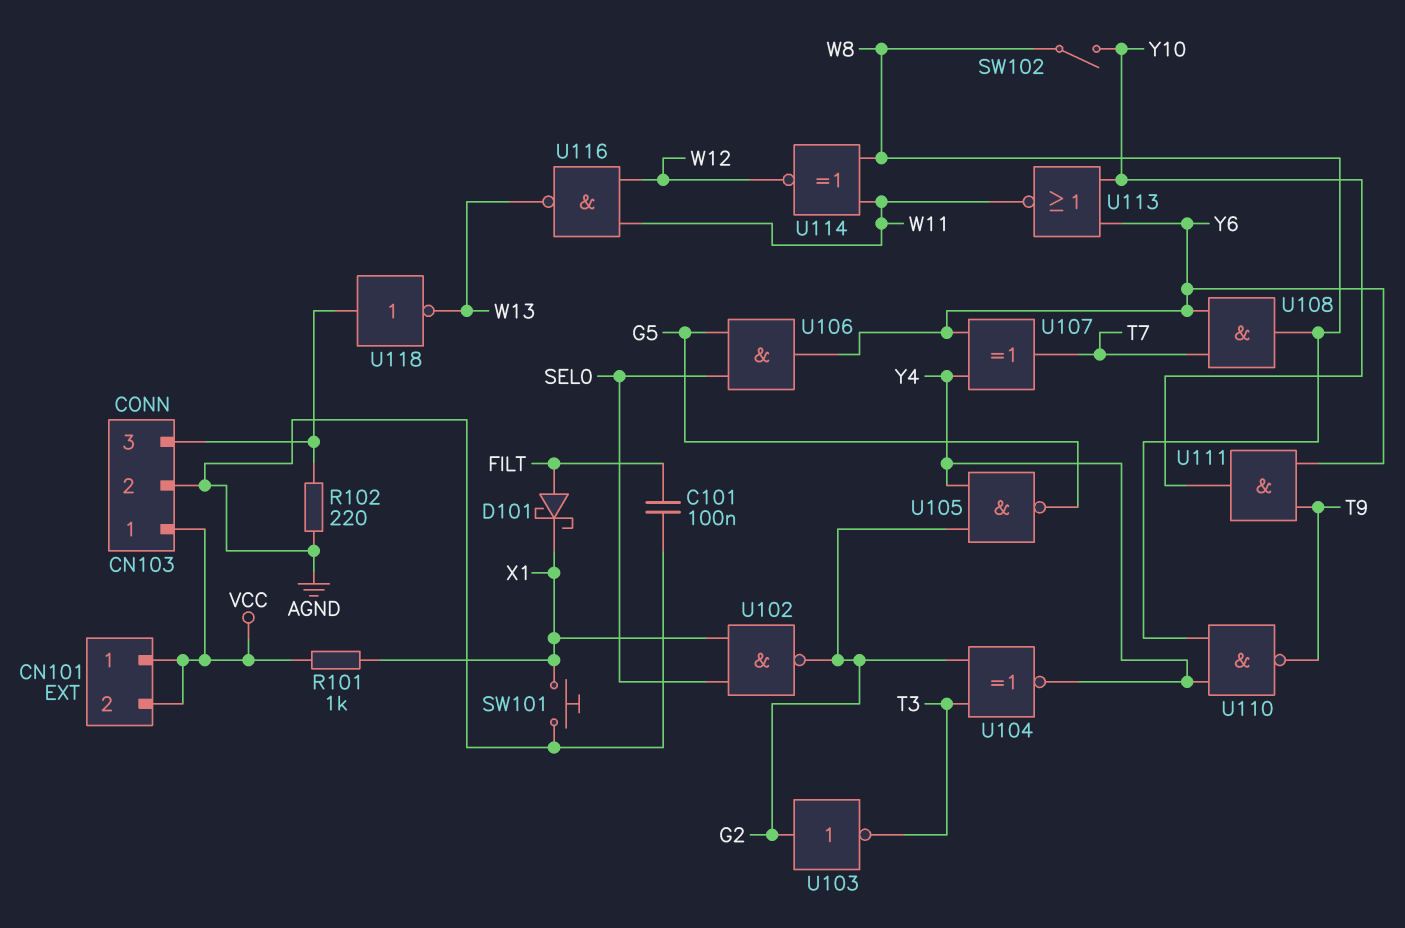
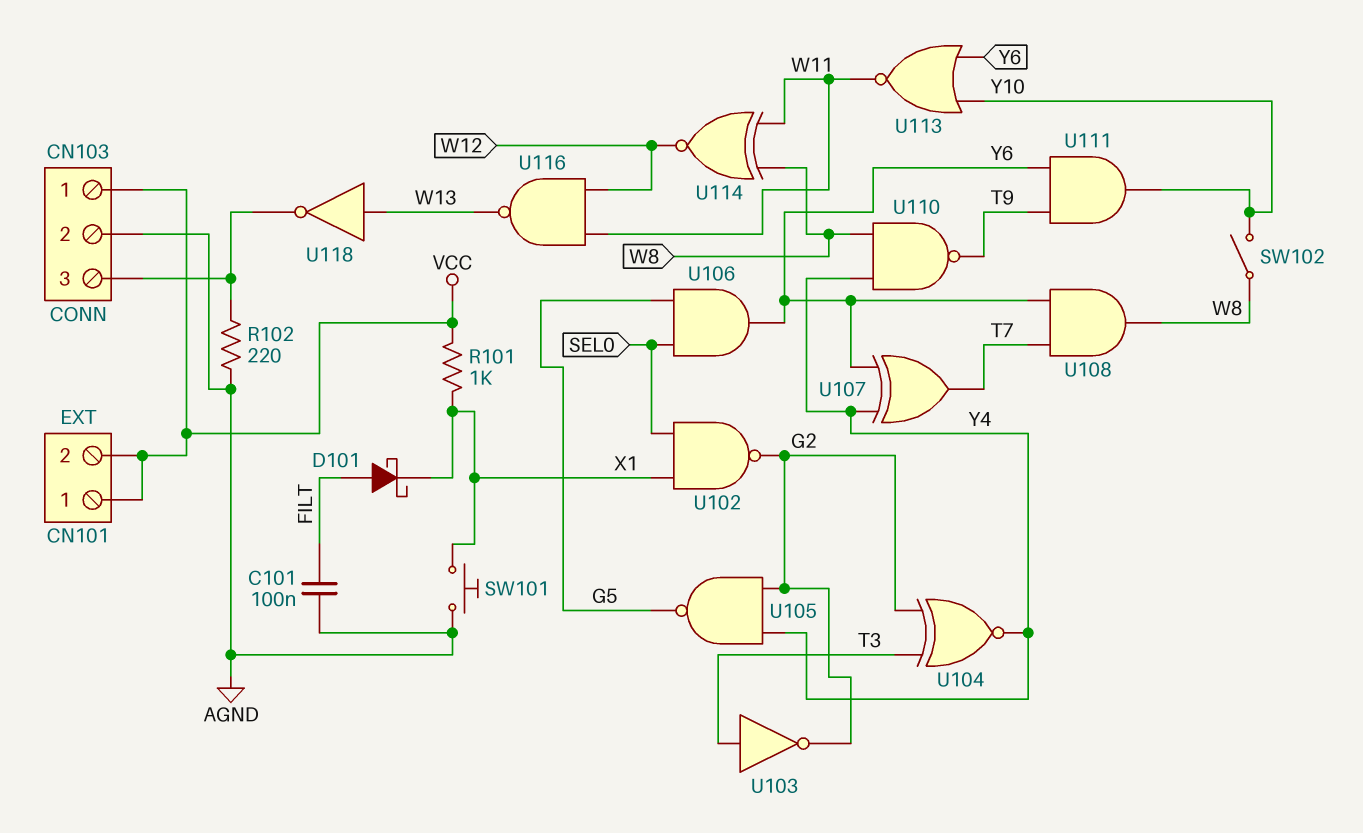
U103: NOT (in G2, out T3) -> NOT (in T3, out G2)
U118: NOT (in CN103/3, out W13) -> NOT (in W13, out CN103/3)

